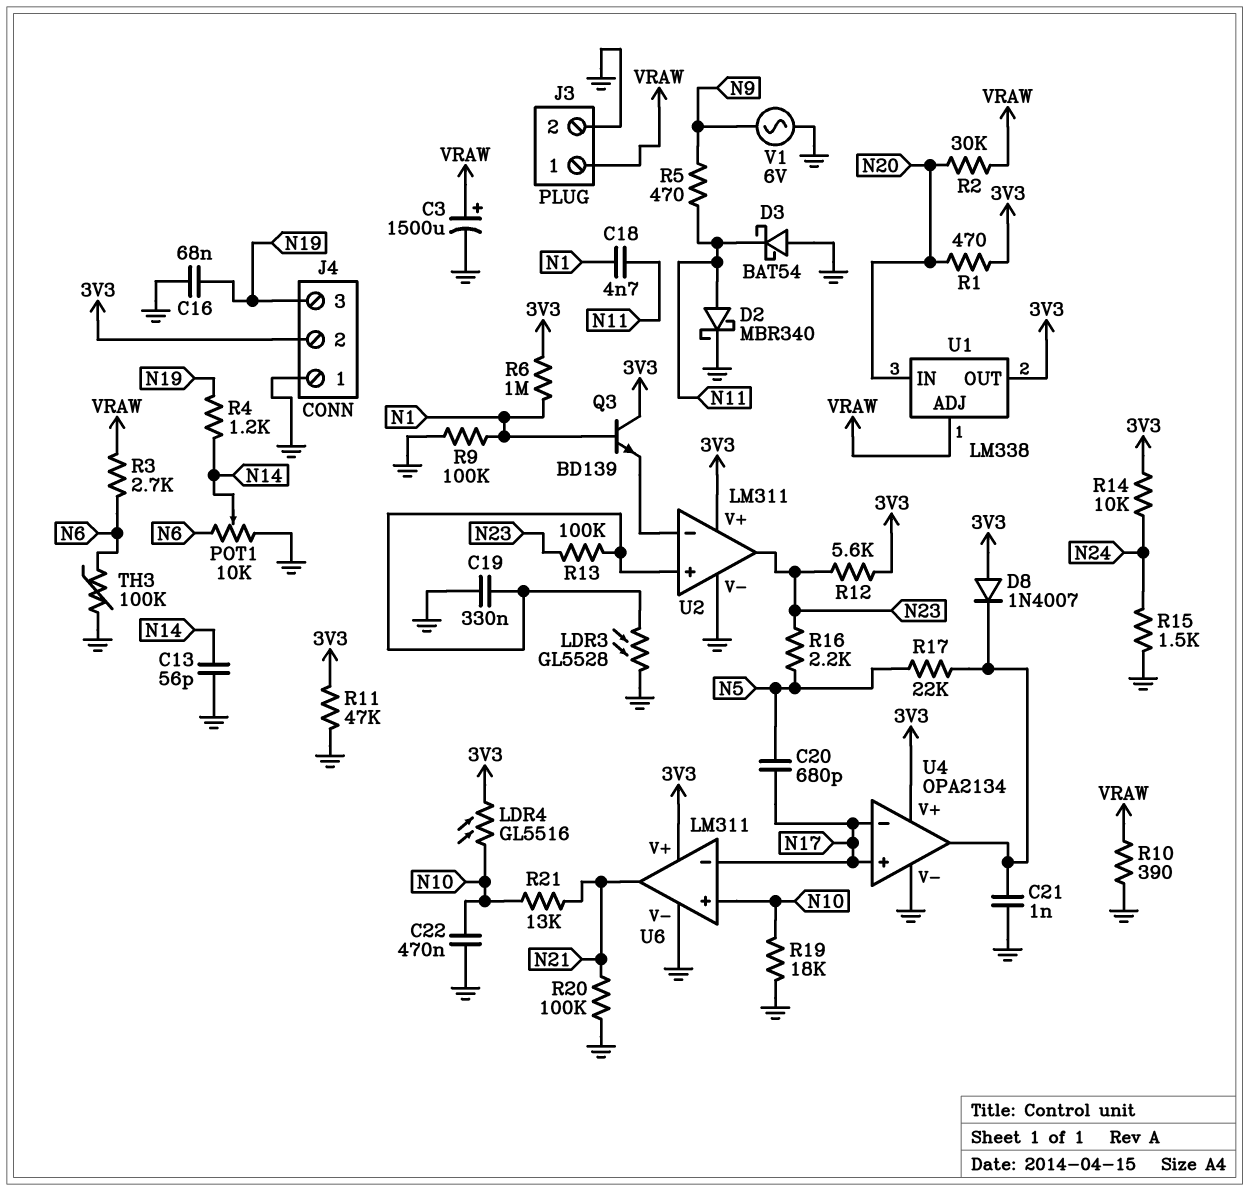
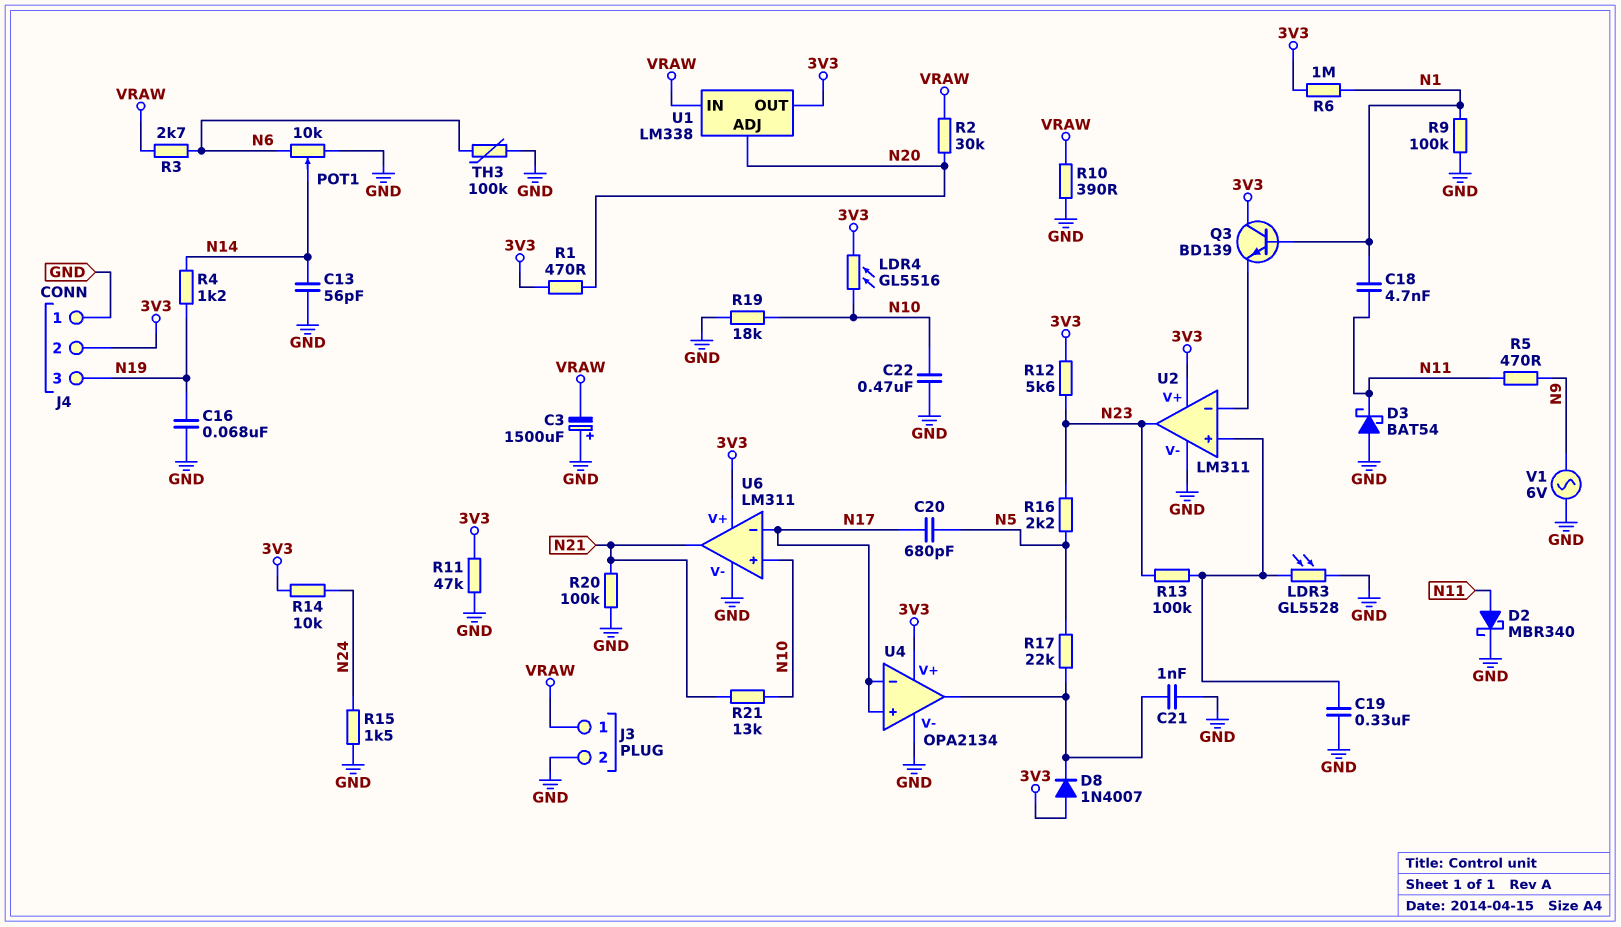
C3: 1500uF (plus VRAW, minus GND) -> 1500uF (plus GND, minus VRAW)
U1 pin ADJ: VRAW -> N20
U1 pin IN: N20 -> VRAW

